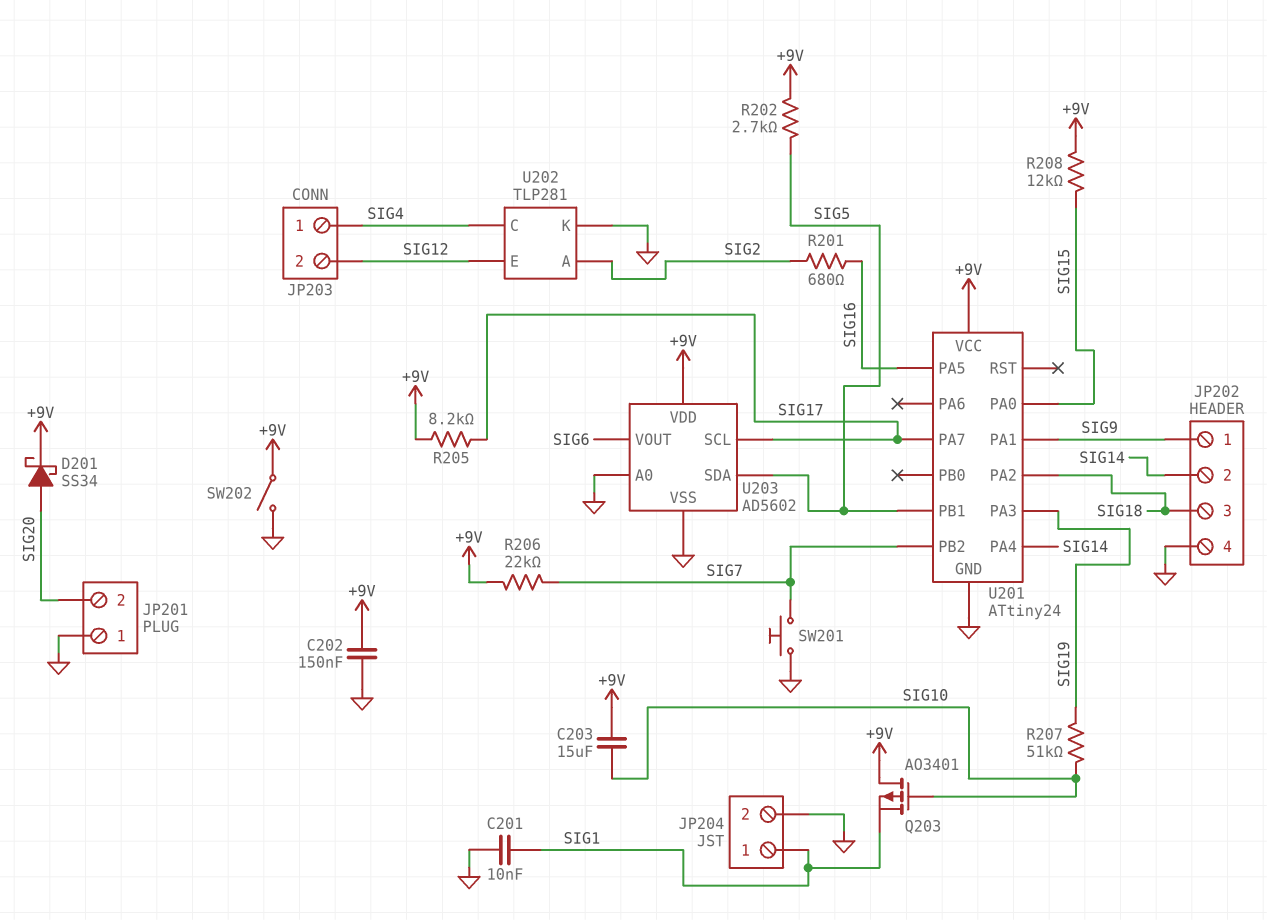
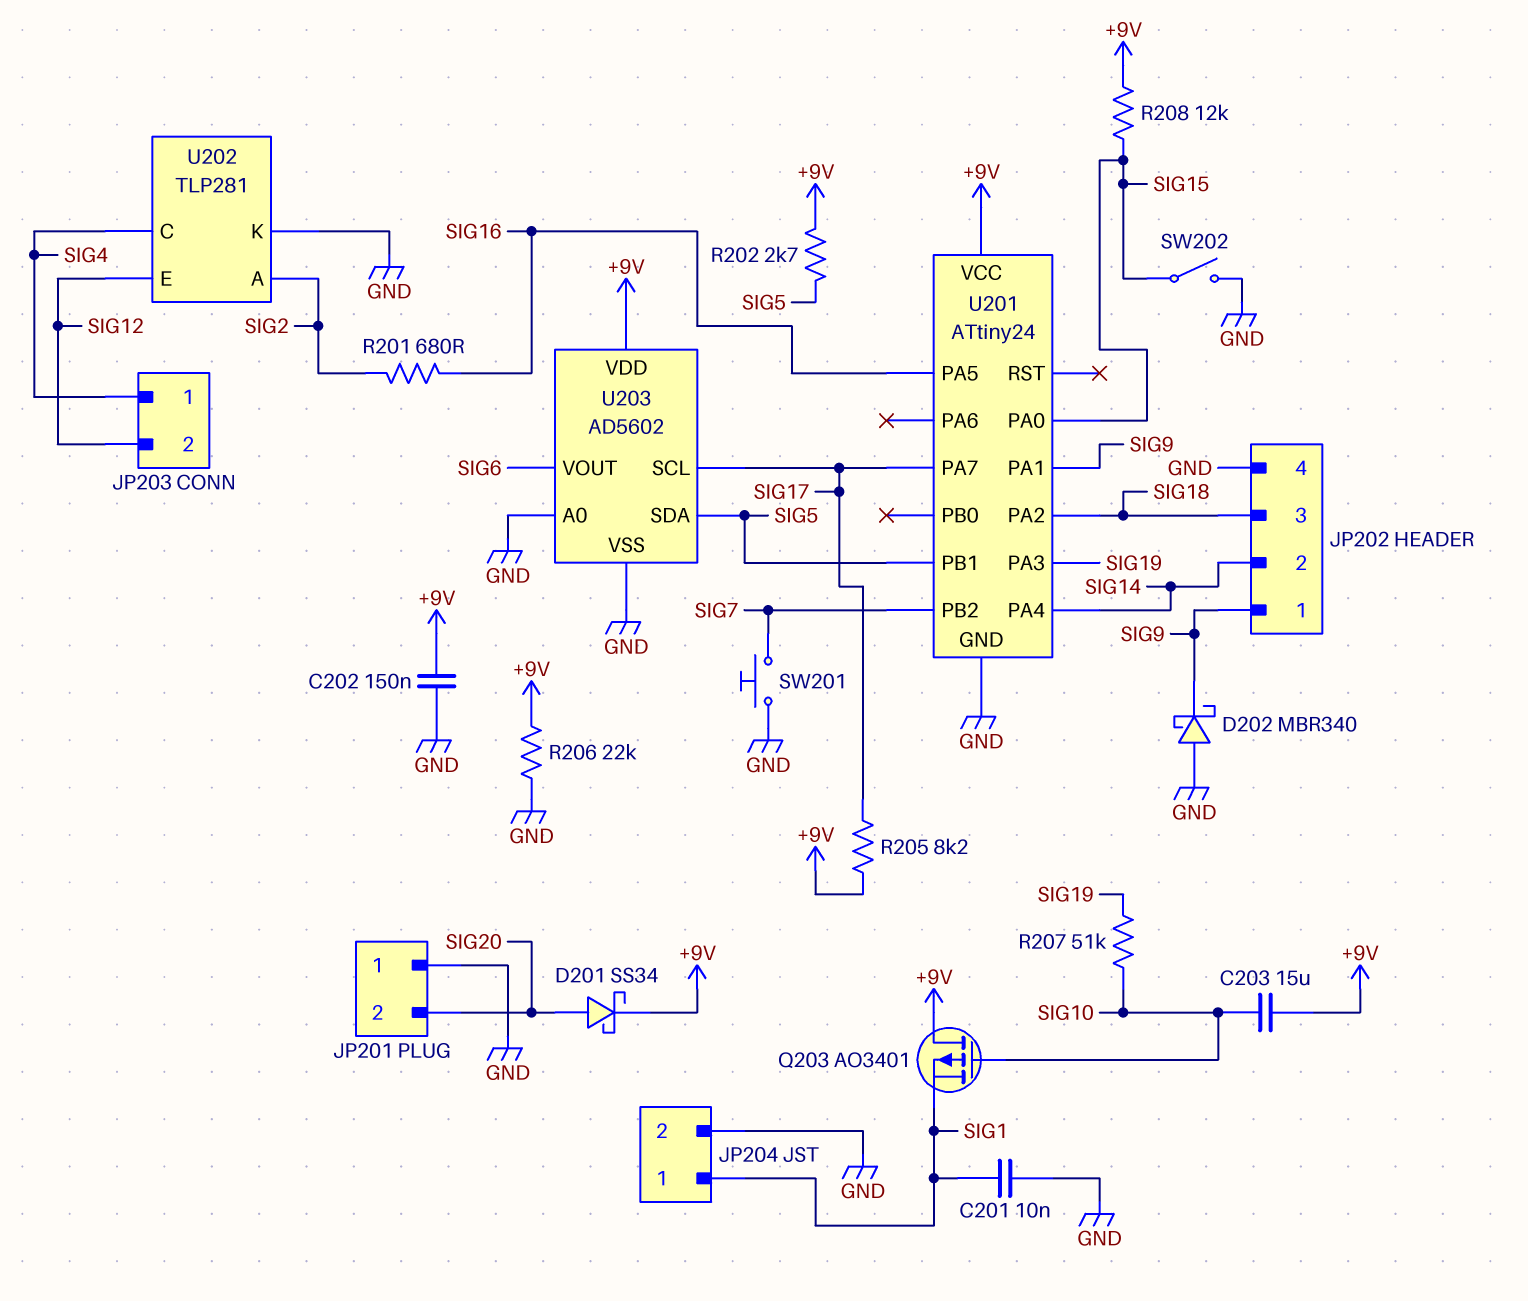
D202: none -> schottky MBR340 (A GND, K SIG9)
R206: 22k (+9V, SIG7) -> 22k (+9V, GND)
SW202: switch (+9V, GND) -> switch (GND, SIG15)

